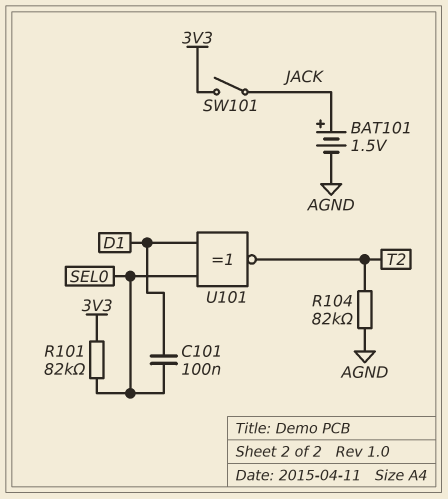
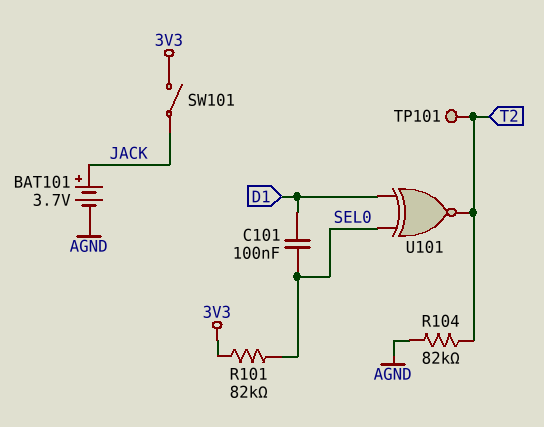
BAT101: 1.5V (plus JACK, minus AGND) -> 3.7V (plus JACK, minus AGND)
TP101: none -> test point (T2)

